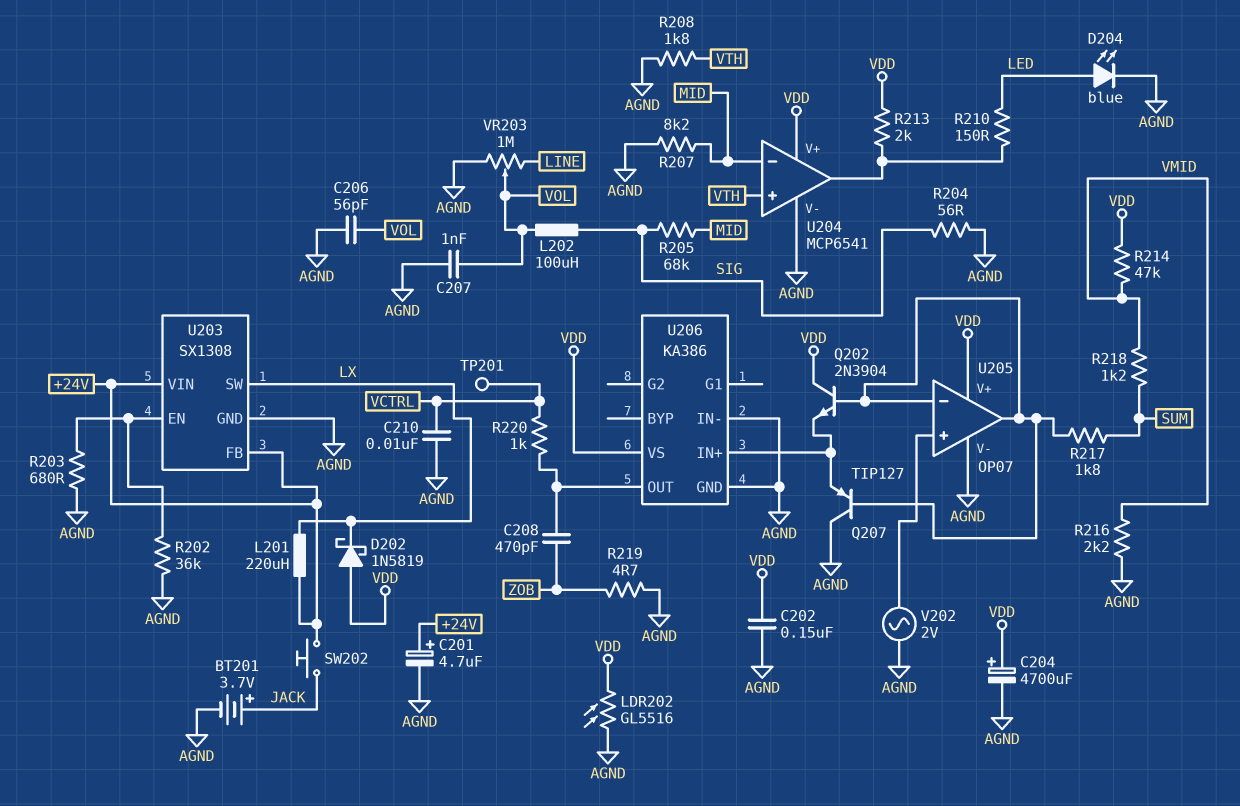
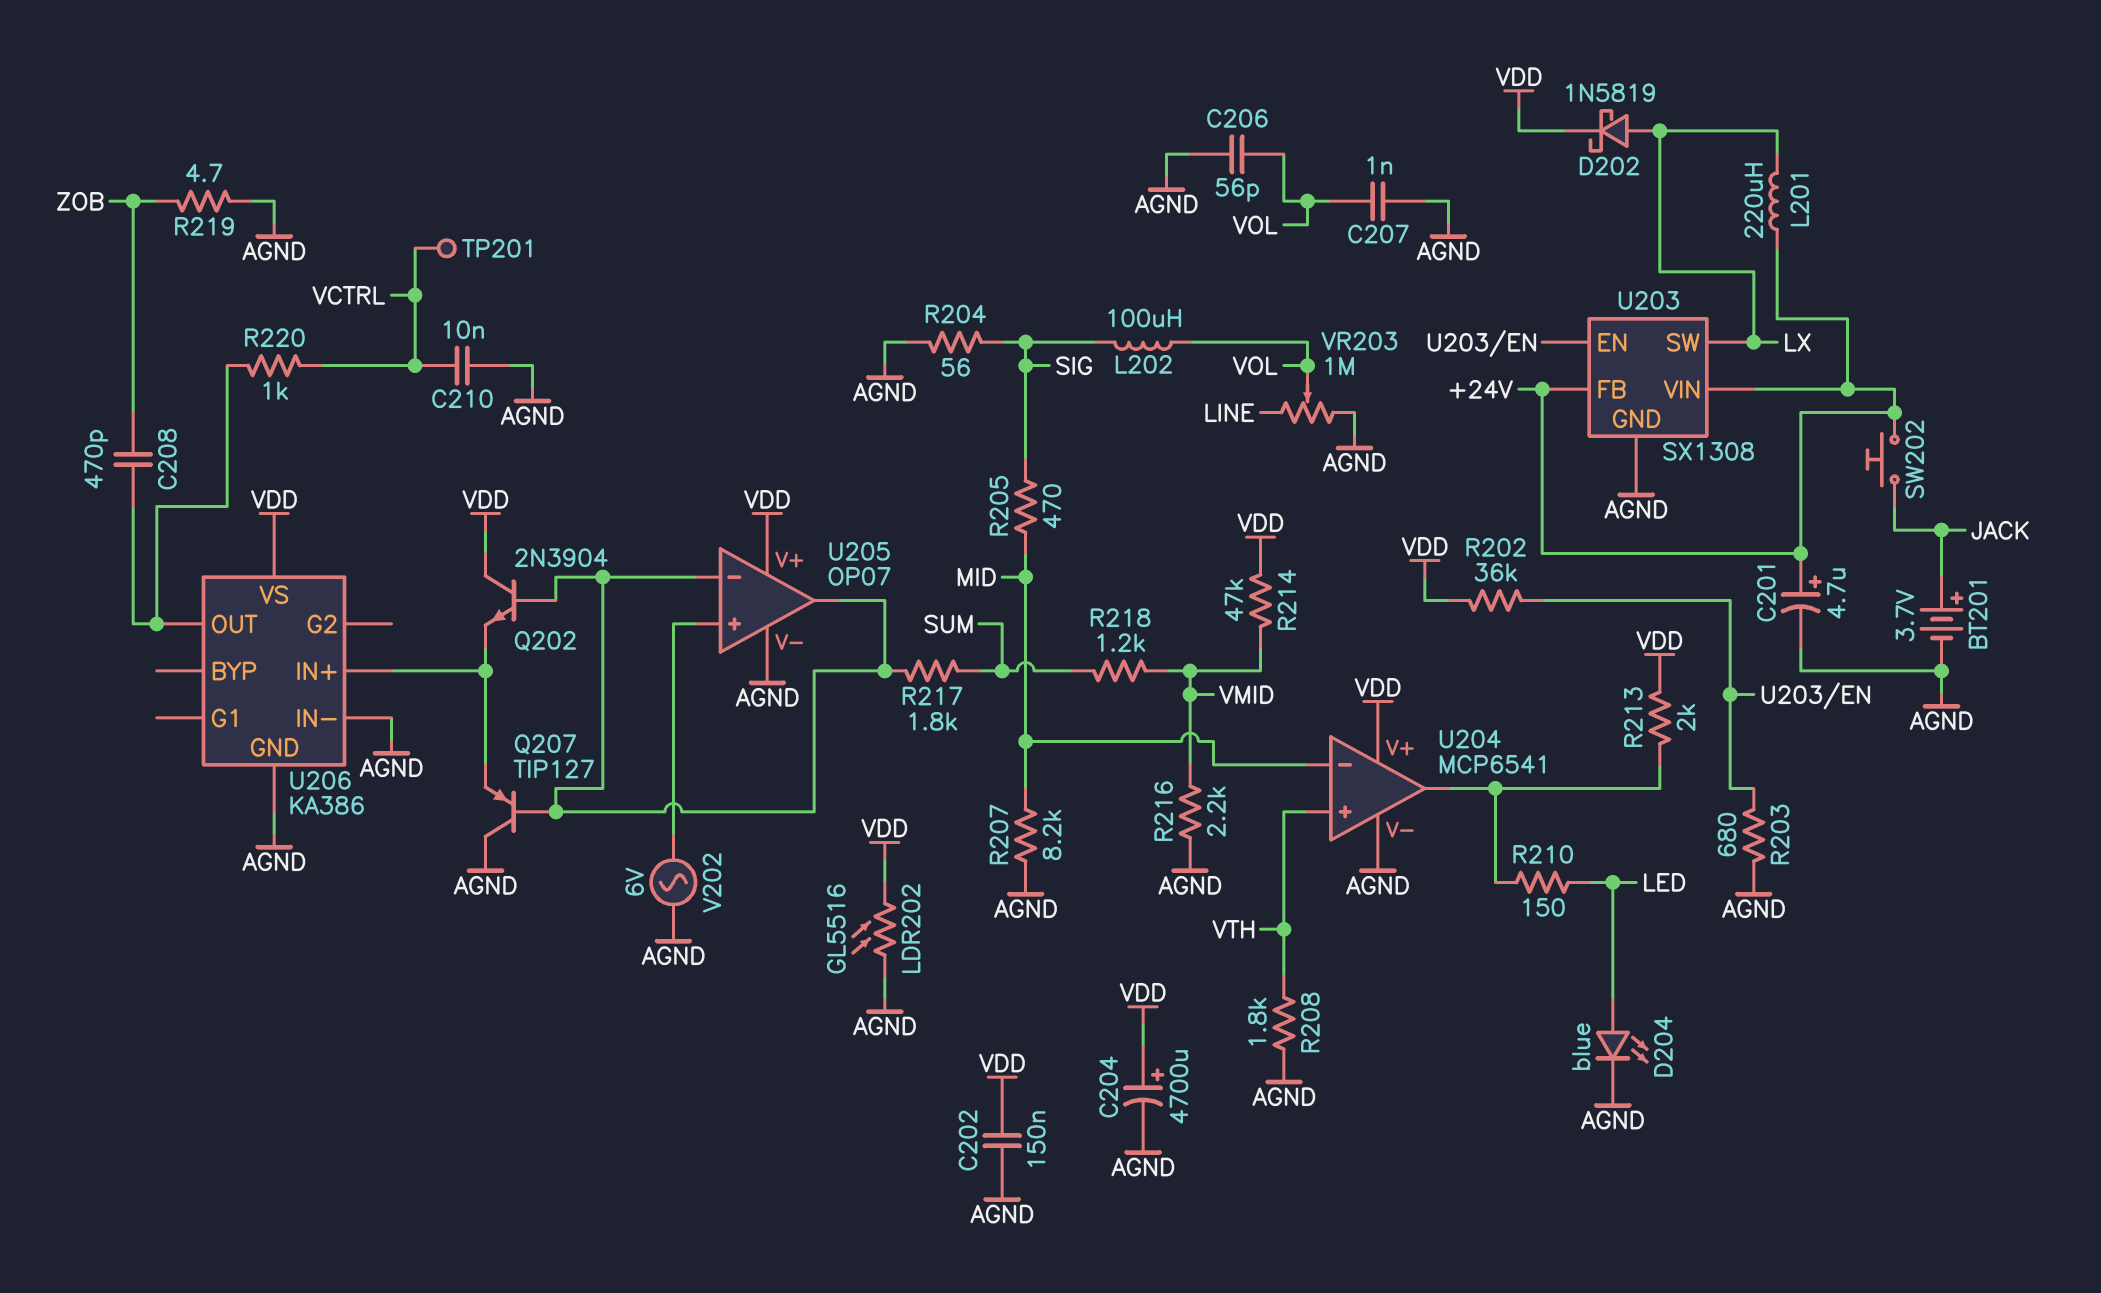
D202: schottky 1N5819 (A VDD, K LX) -> schottky 1N5819 (A LX, K VDD)
R202: 36k (AGND, U203/EN) -> 36k (U203/EN, VDD)
R205: 68k (MID, SIG) -> 470 (MID, SIG)
V202: AC 2V (AGND, U205/in+) -> AC 6V (AGND, U205/in+)

